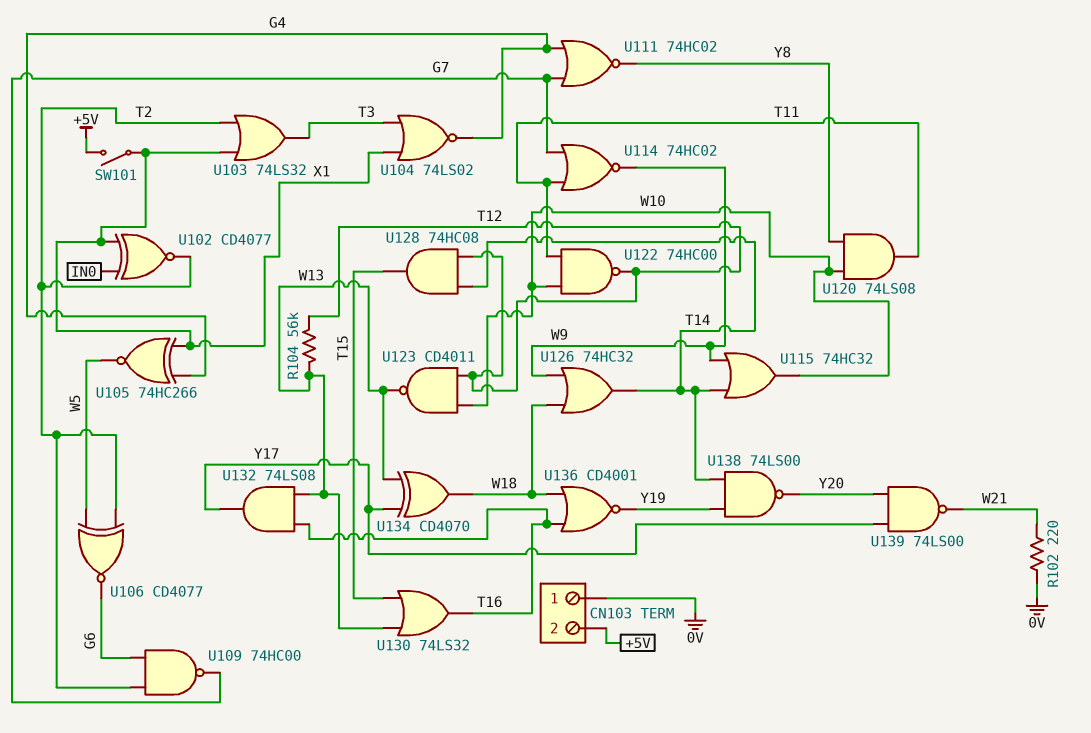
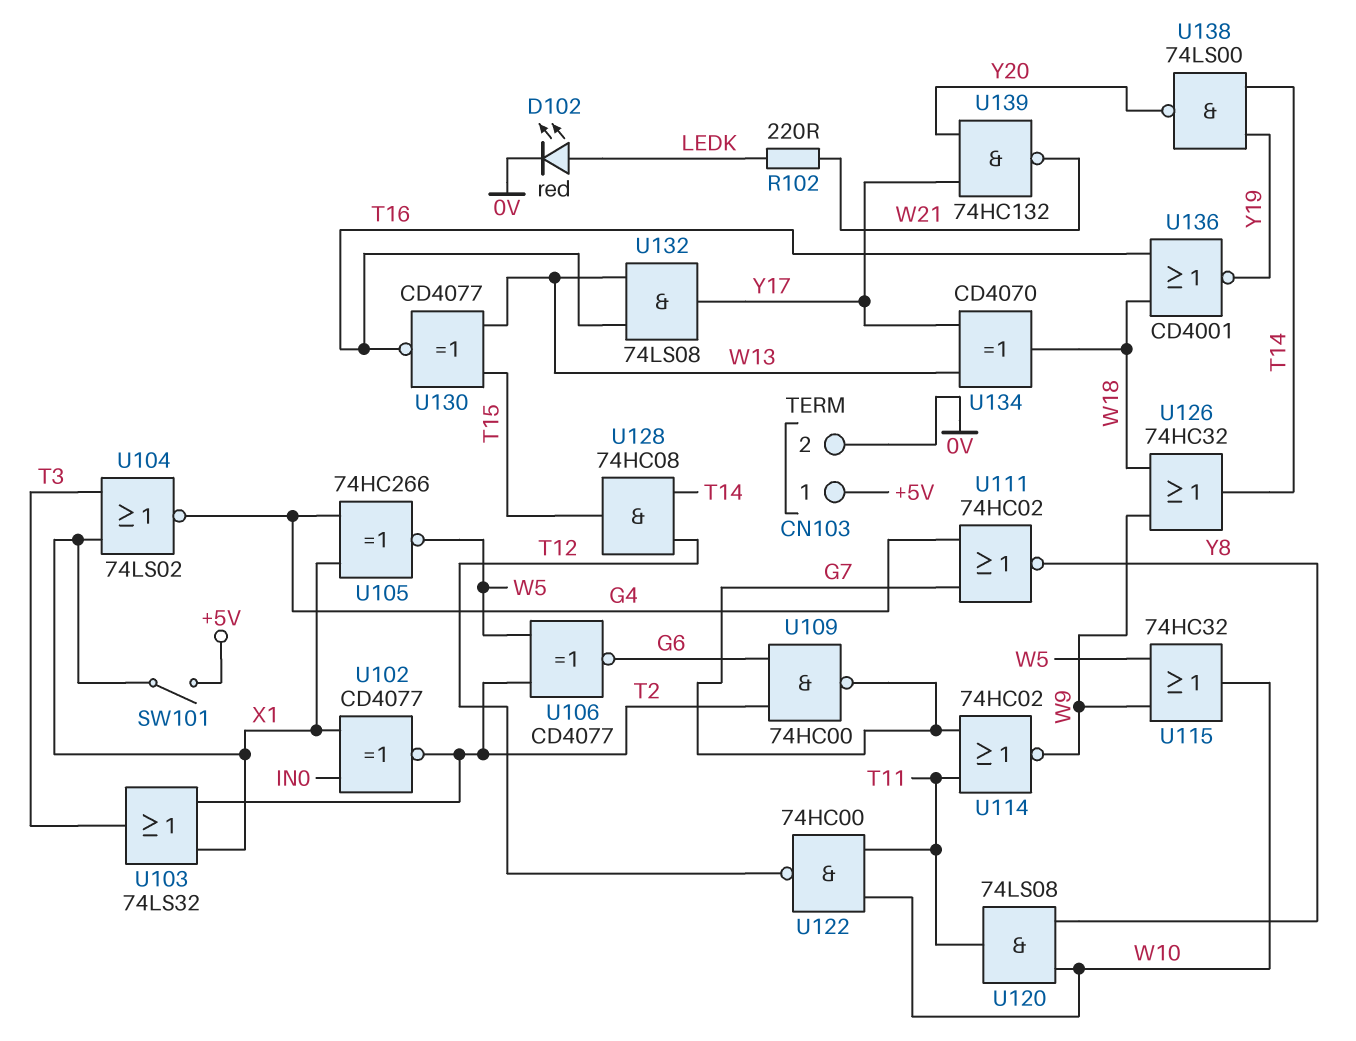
CN103 pin 1: 0V -> +5V
CN103 pin 2: +5V -> 0V
D102: none -> LED red (A LEDK, K 0V)
R102: 220 (0V, W21) -> 220 (LEDK, W21)
R104: 56k (T12, W13) -> none
U115: OR 74HC32 (in T14, in W9, out W10) -> OR 74HC32 (in W5, in W9, out W10)
U123: NAND CD4011 (in T12, in W10, out W13) -> none
U130: OR 74LS32 (in T15, in W13, out T16) -> XNOR CD4077 (in T15, in W13, out T16)
U139: NAND 74LS00 (in Y17, in Y20, out W21) -> NAND 74HC132 (in Y17, in Y20, out W21)

